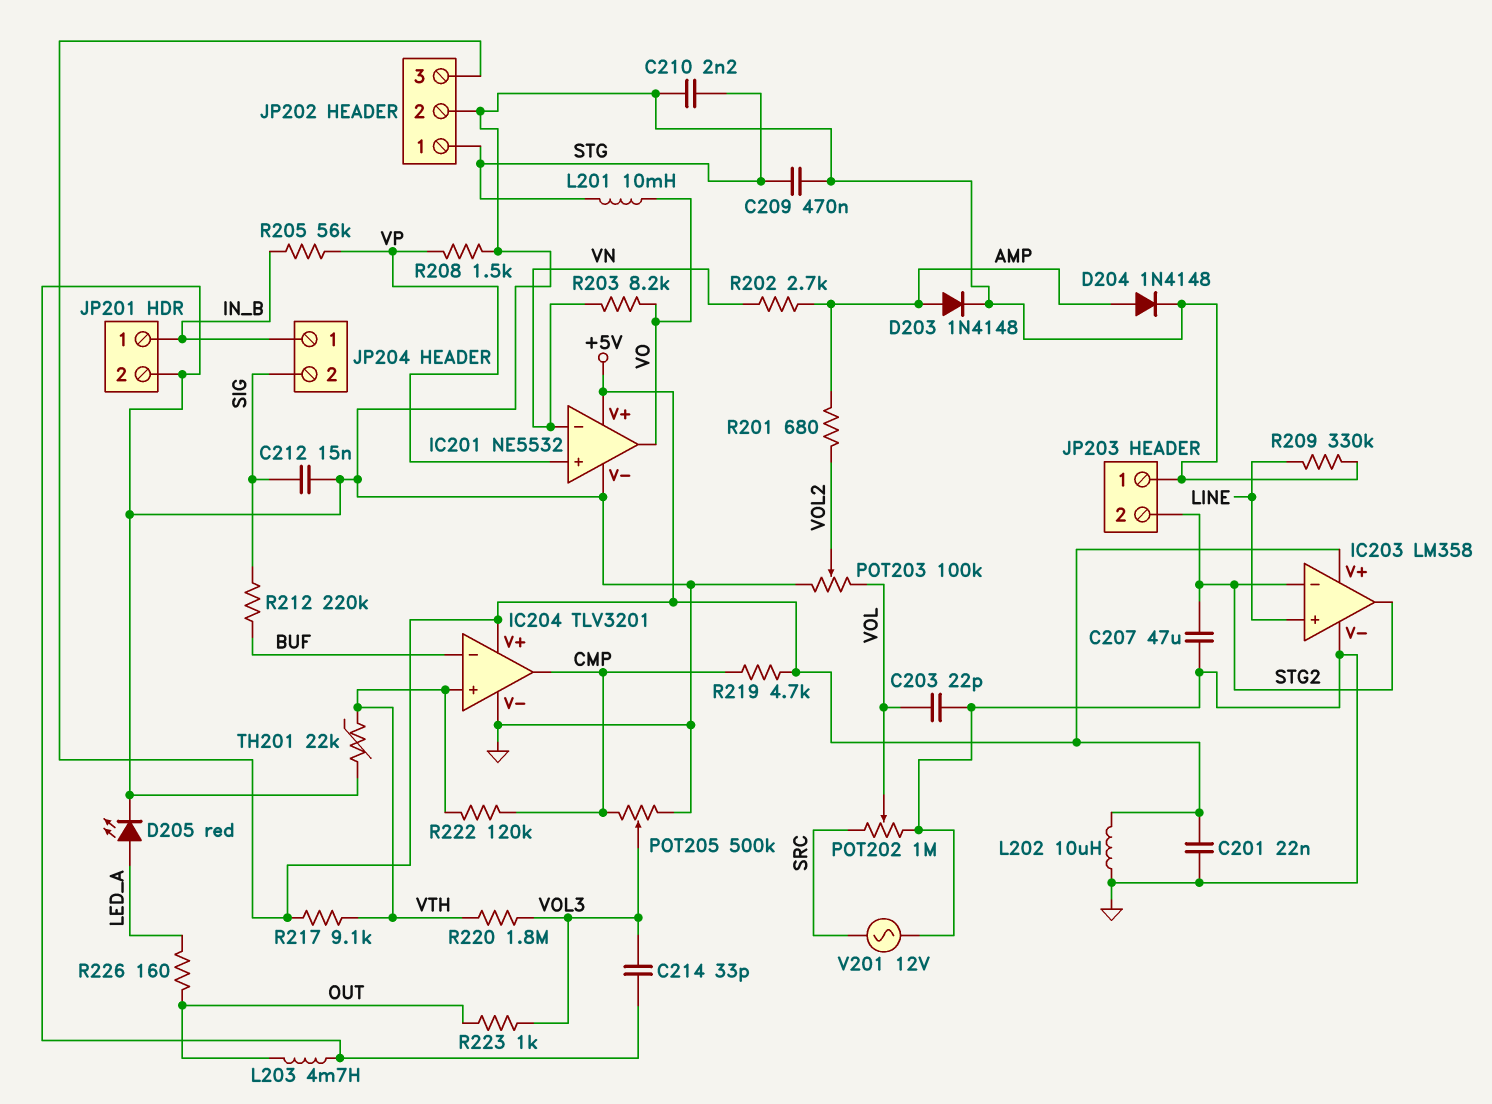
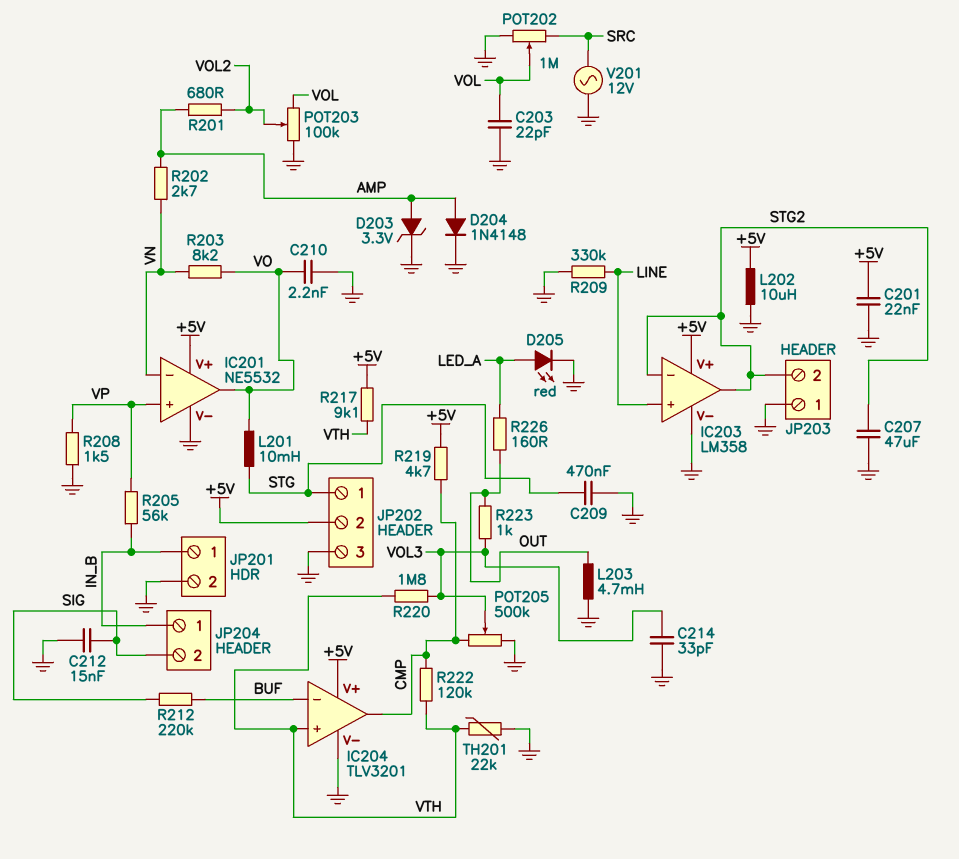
C210: 2.2nF (GND, STG) -> 2.2nF (GND, VO)
D203: diode 1N4148 (A AMP, K GND) -> zener 3.3V (A AMP, K GND)
JP202 pin 2: GND -> +5V
JP202 pin 3: +5V -> GND

